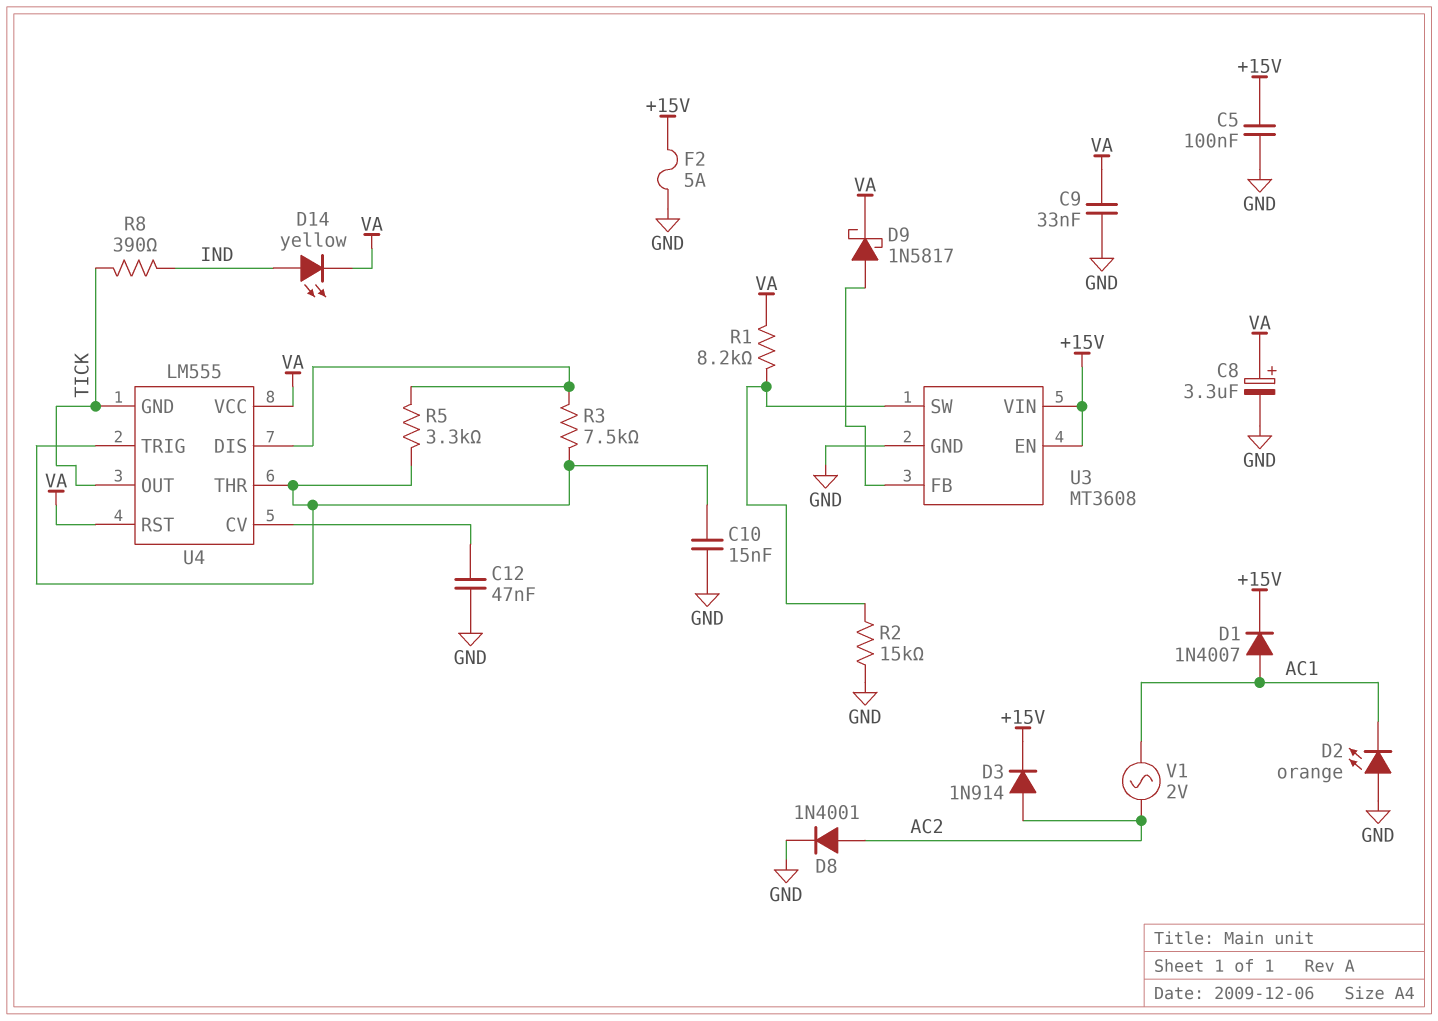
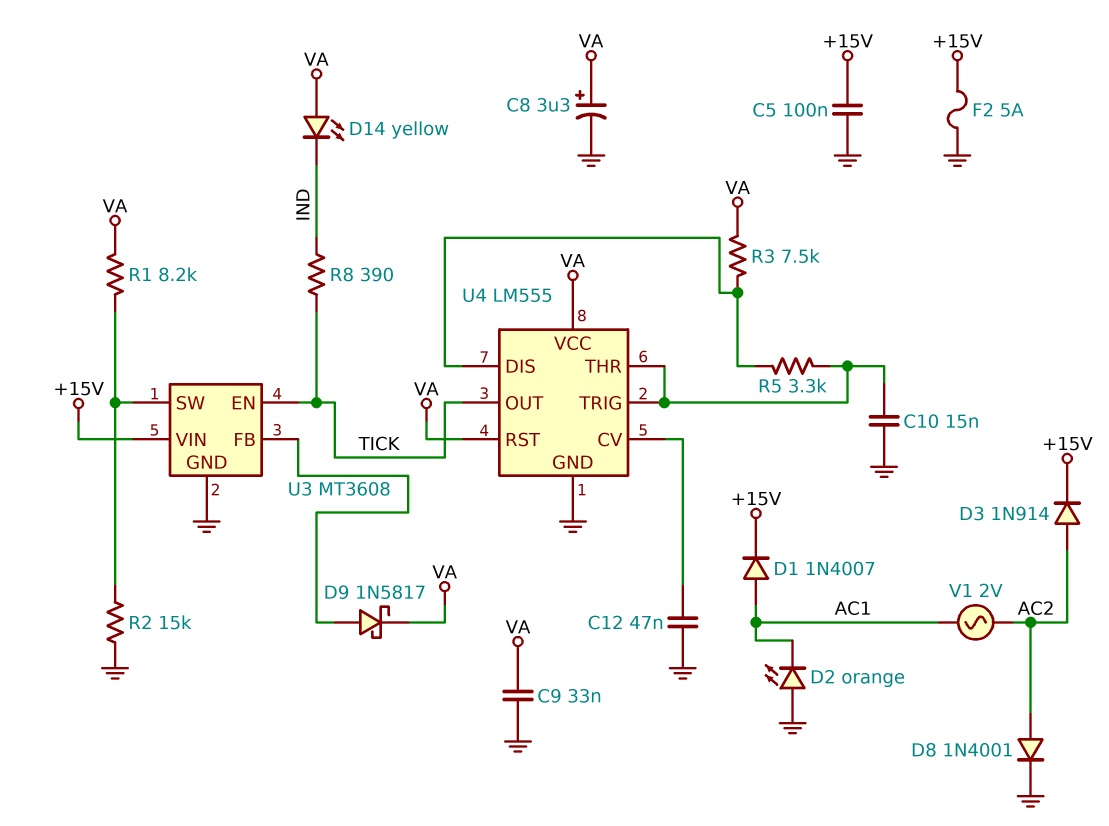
D14: LED yellow (A IND, K VA) -> LED yellow (A VA, K IND)
R3: 7.5k (U4/DIS, U4/THR) -> 7.5k (U4/DIS, VA)
U3 pin EN: +15V -> TICK
U4 pin GND: TICK -> GND

